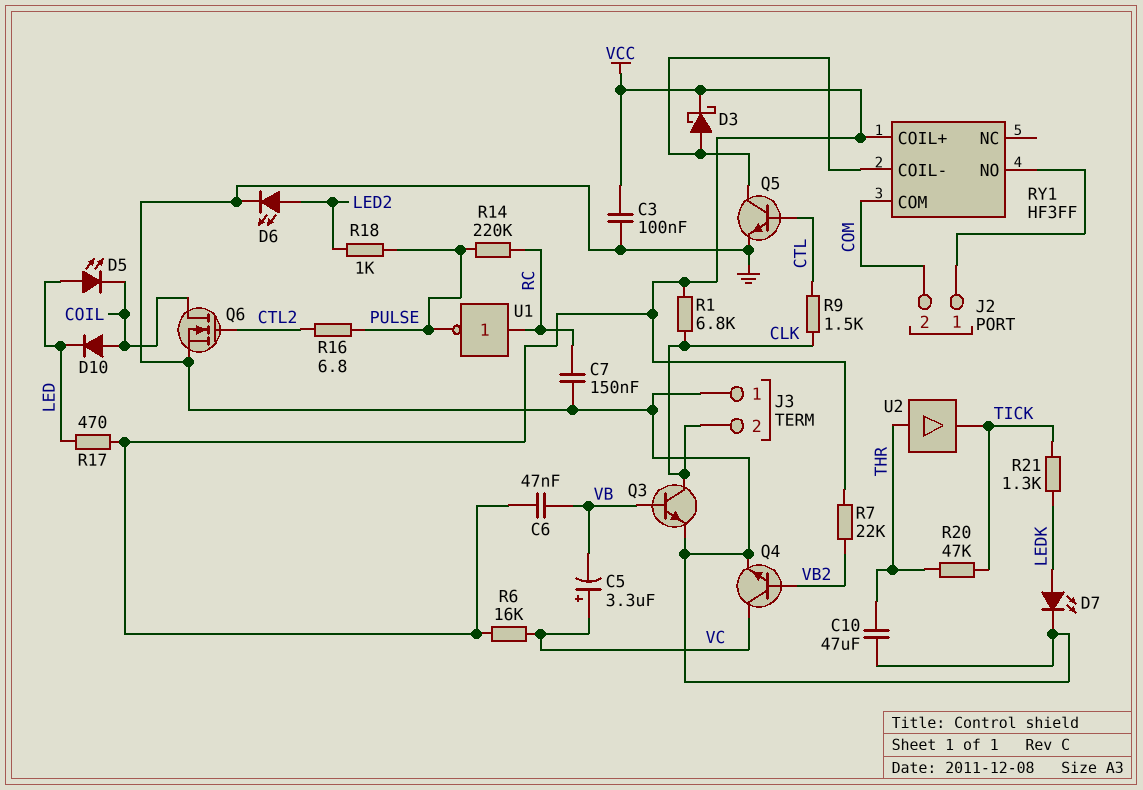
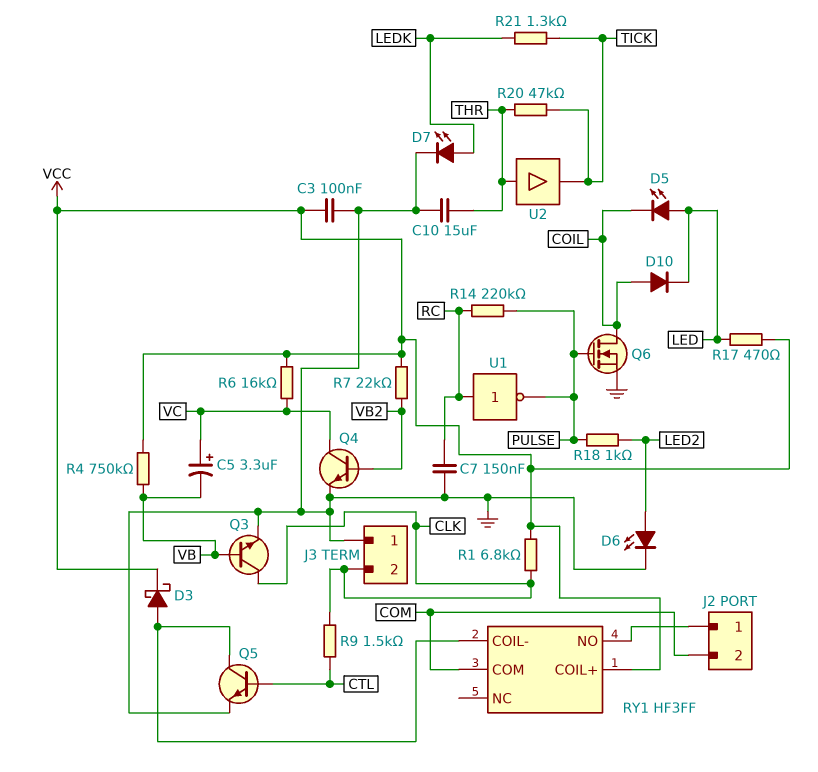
C6: 47nF (VB, VCC) -> none
C10: 47uF (GND, THR) -> 15uF (GND, THR)
Q6: NMOS (G CTL2, D COIL, S GND) -> NMOS (G PULSE, D COIL, S GND)
R4: none -> 750k (VB, VCC)
R16: 6.8 (CTL2, PULSE) -> none

